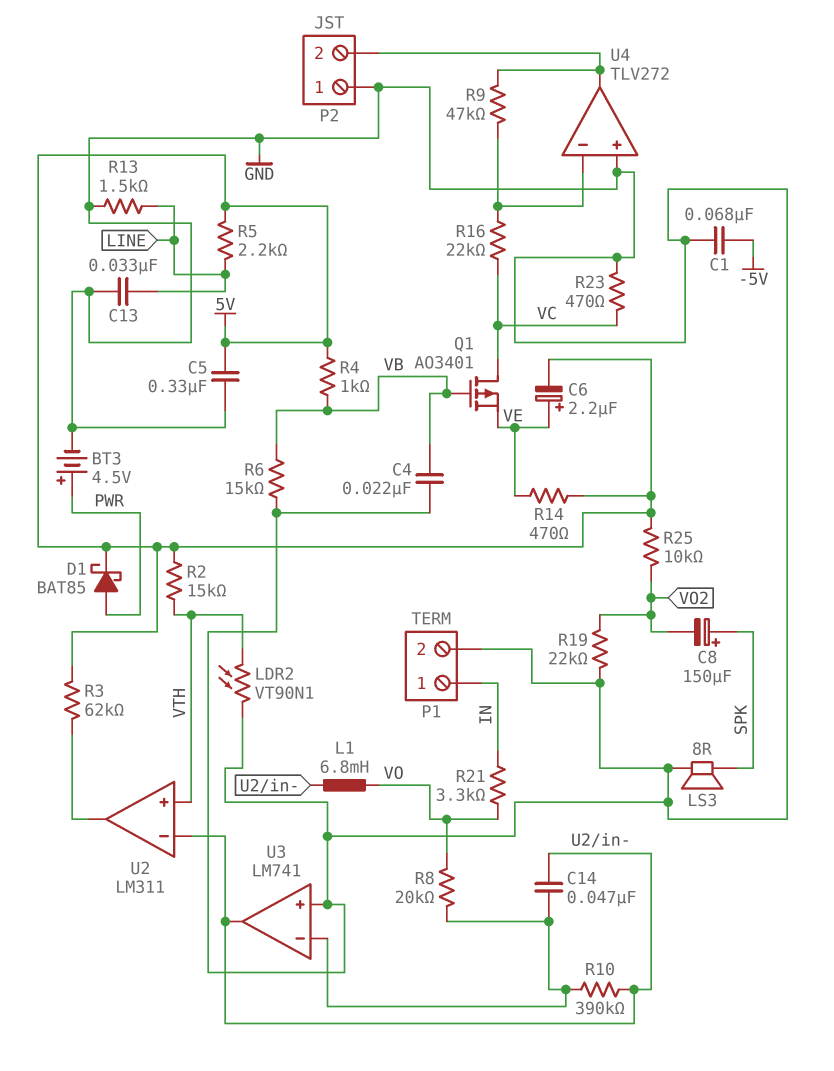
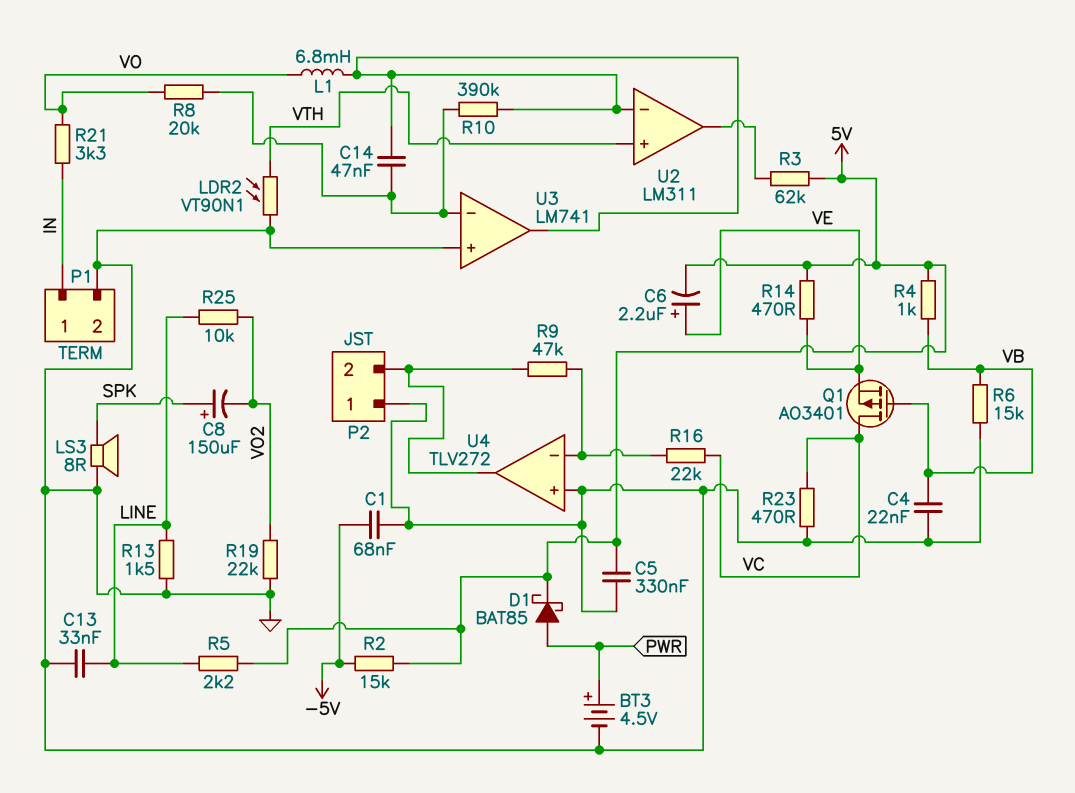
R2: 15k (5V, VTH) -> 15k (-5V, 5V)
R25: 10k (5V, VO2) -> 10k (LINE, VO2)

